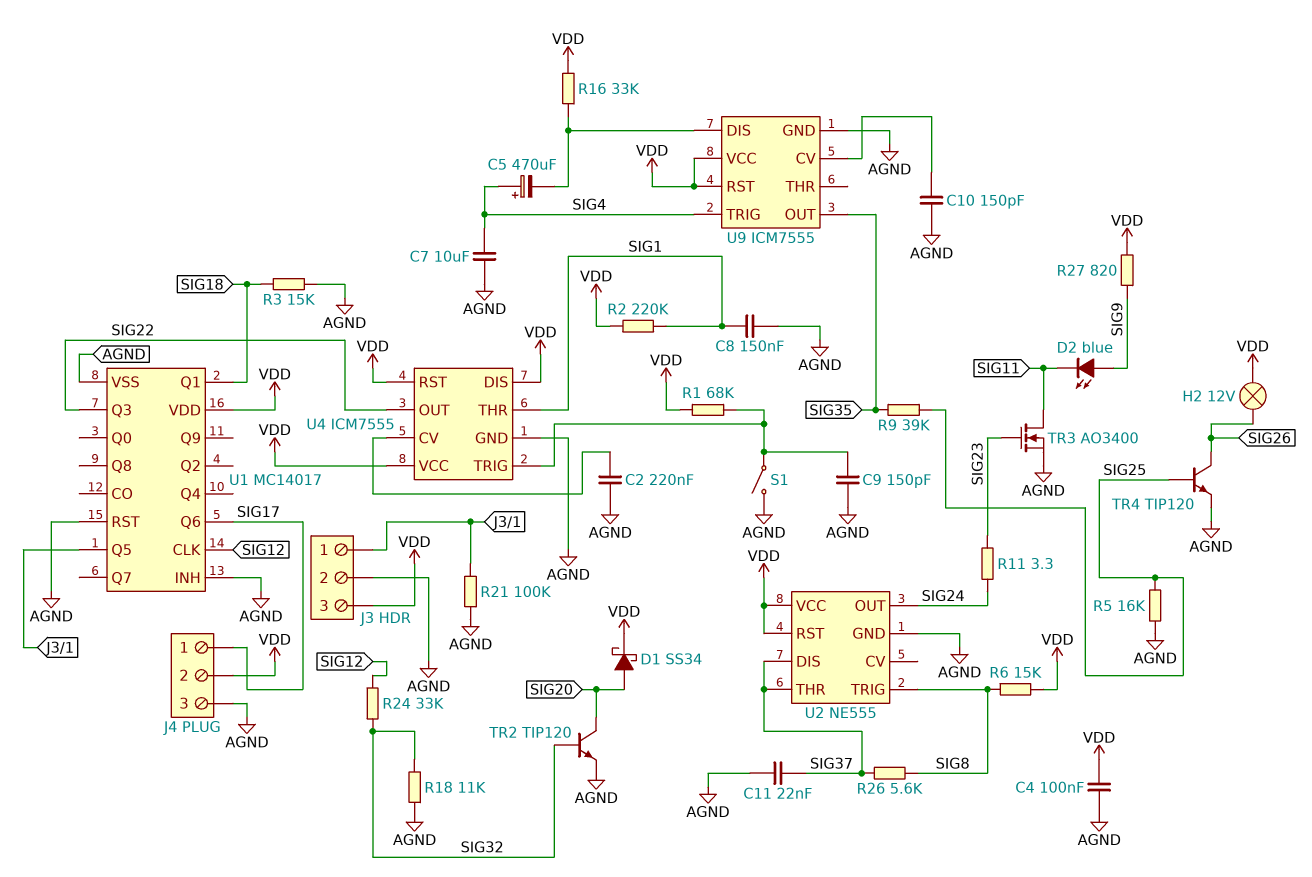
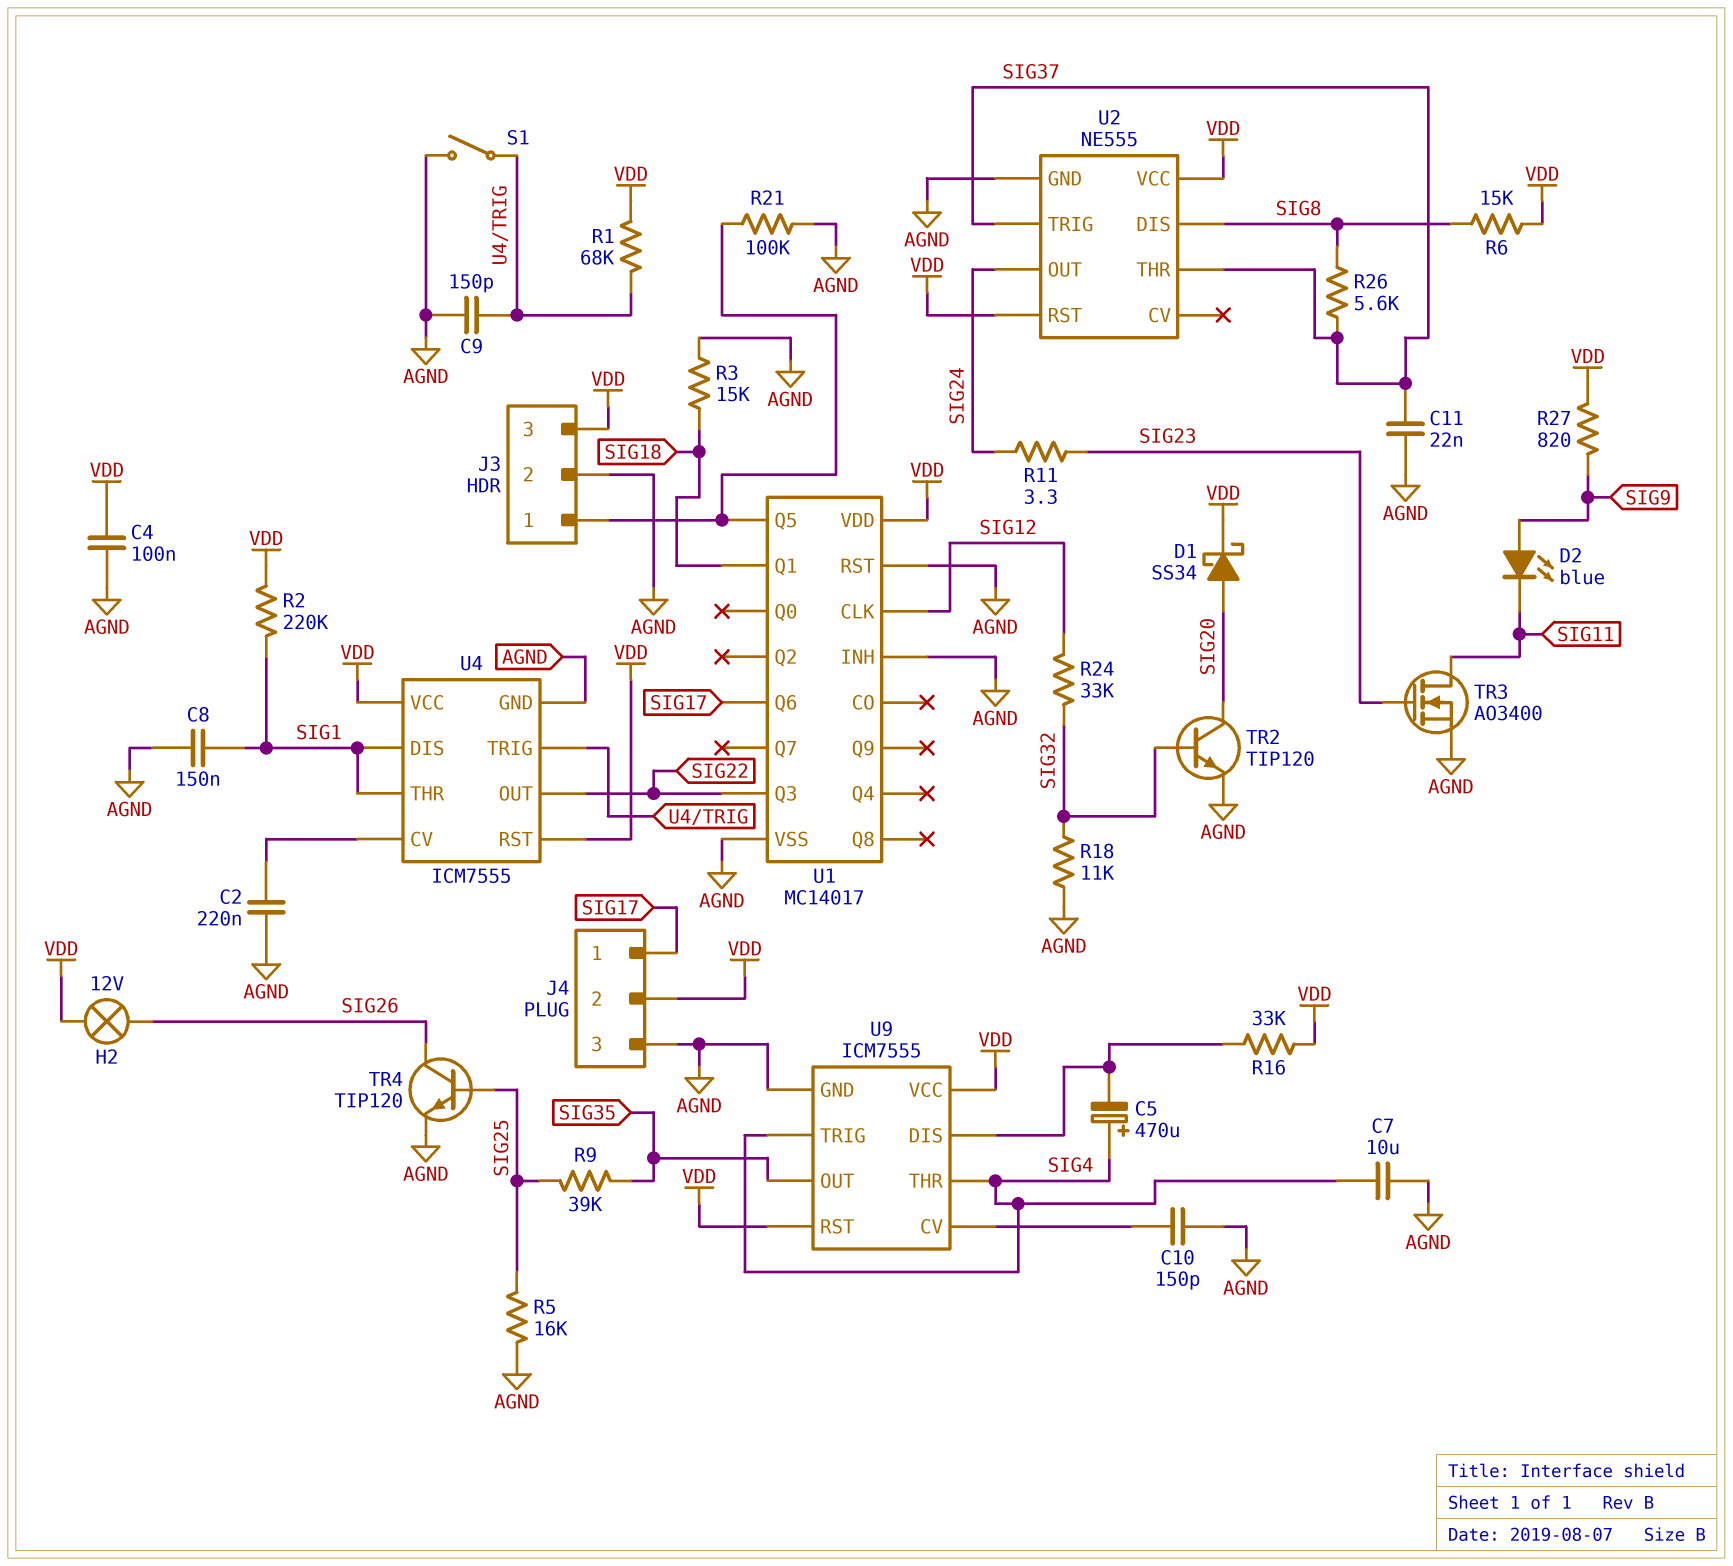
U2 pin DIS: SIG37 -> SIG8
U2 pin TRIG: SIG8 -> SIG37
U4 pin DIS: VDD -> SIG1
U9 pin THR: none -> SIG4

